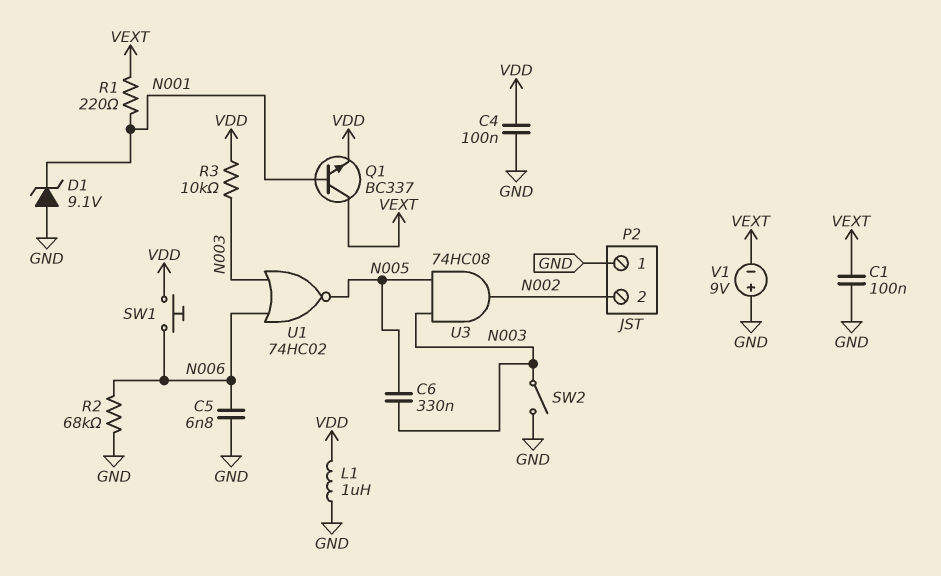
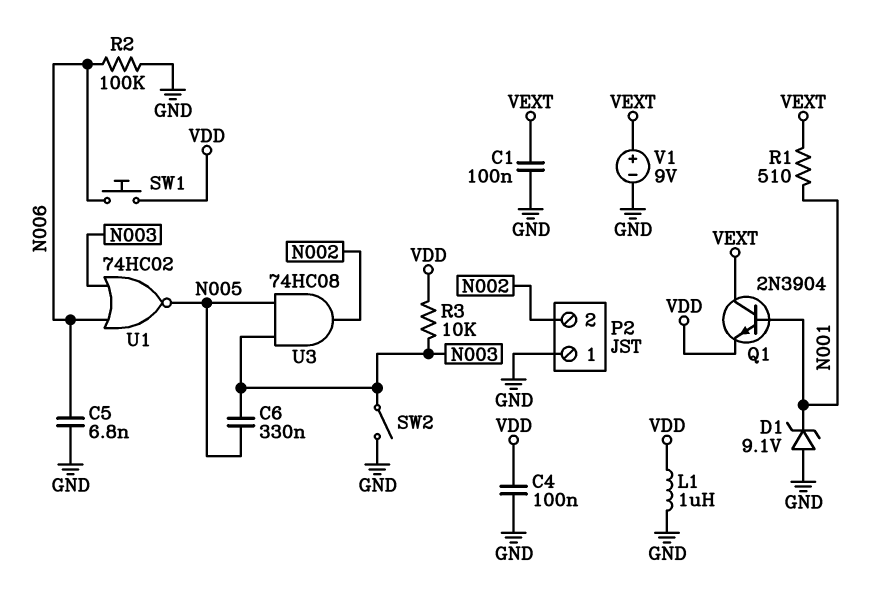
Q1: NPN BC337 (B N001, C VEXT, E VDD) -> NPN 2N3904 (B N001, C VEXT, E VDD)
R1: 220 (N001, VEXT) -> 510 (N001, VEXT)
R2: 68k (GND, N006) -> 100k (GND, N006)
V1: 9V (plus GND, minus VEXT) -> 9V (plus VEXT, minus GND)

